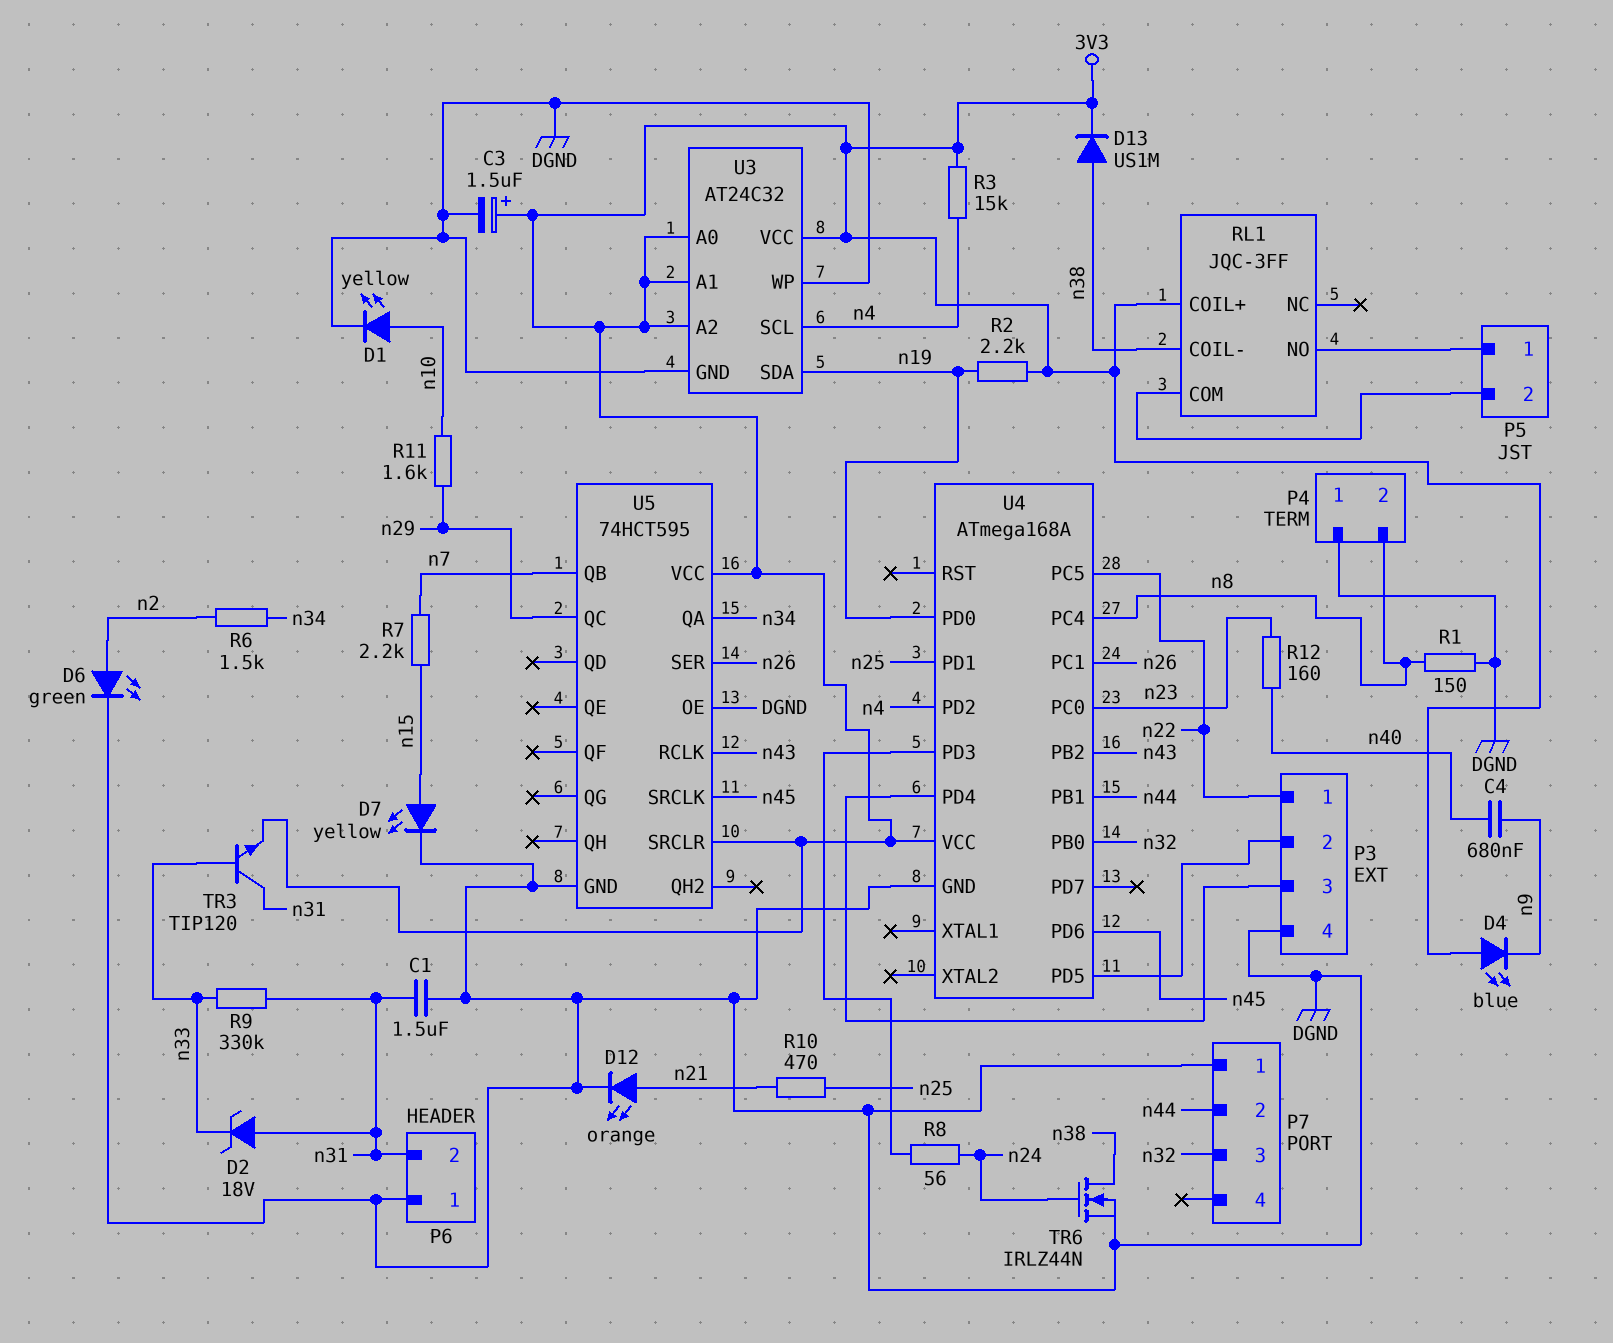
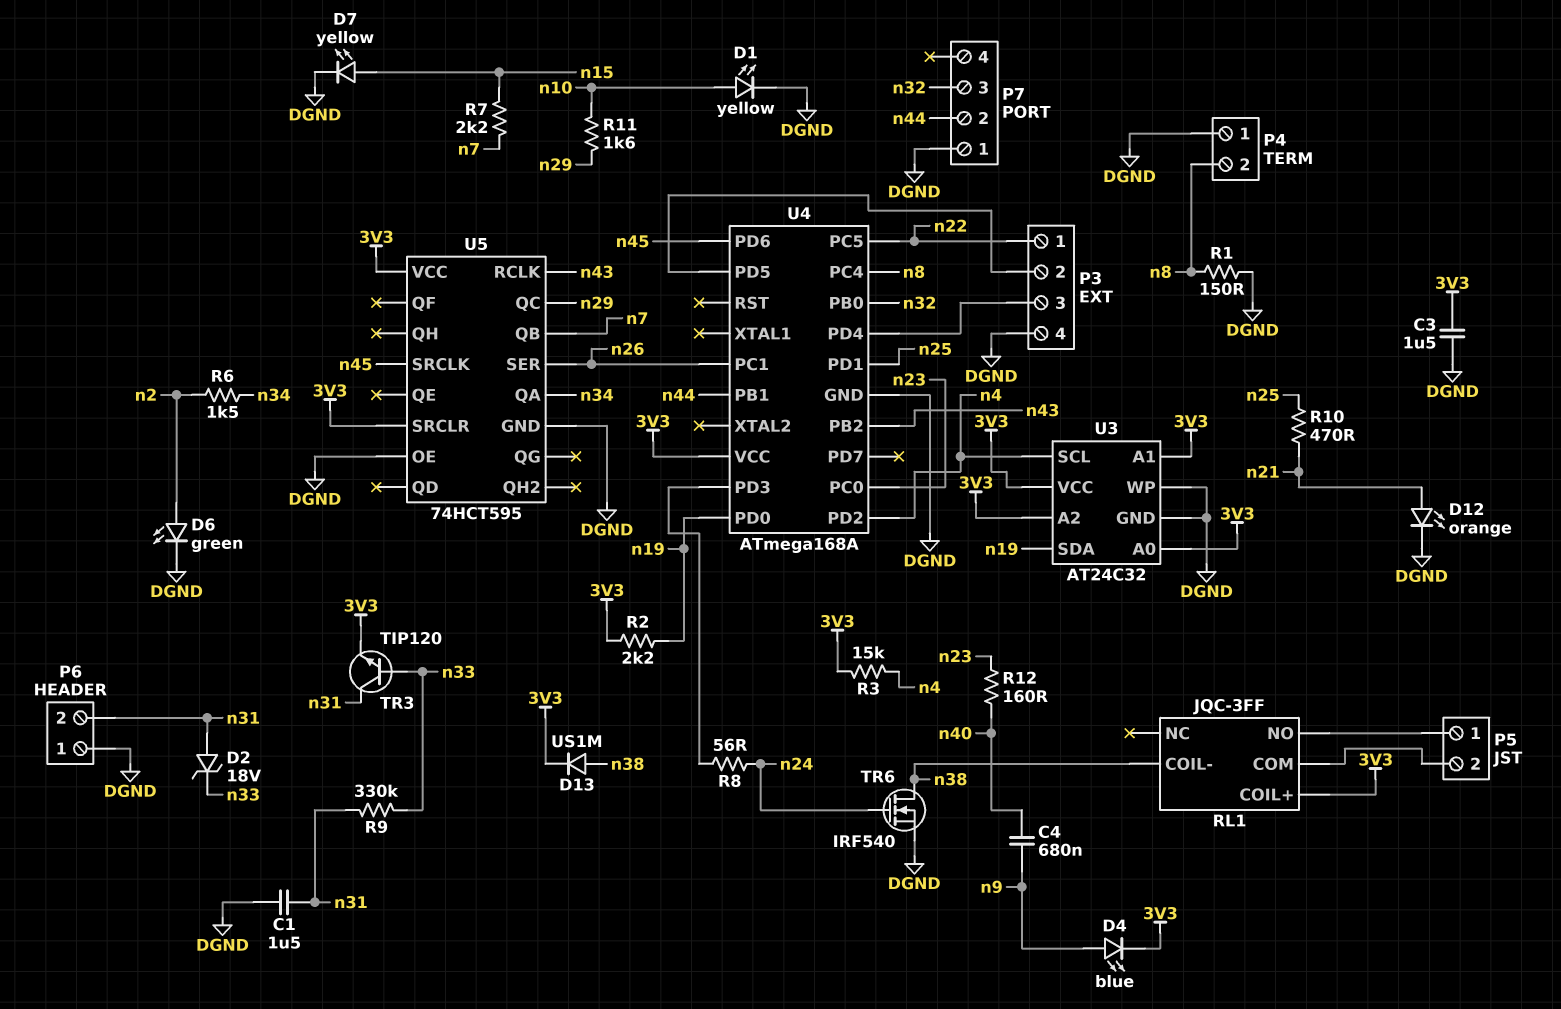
C3: 1.5uF (plus 3V3, minus DGND) -> 1.5uF (3V3, DGND)
D4: LED blue (A 3V3, K n9) -> LED blue (A n9, K 3V3)
TR6: NMOS IRLZ44N (G n24, D n38, S DGND) -> NMOS IRF540 (G n24, D n38, S DGND)

